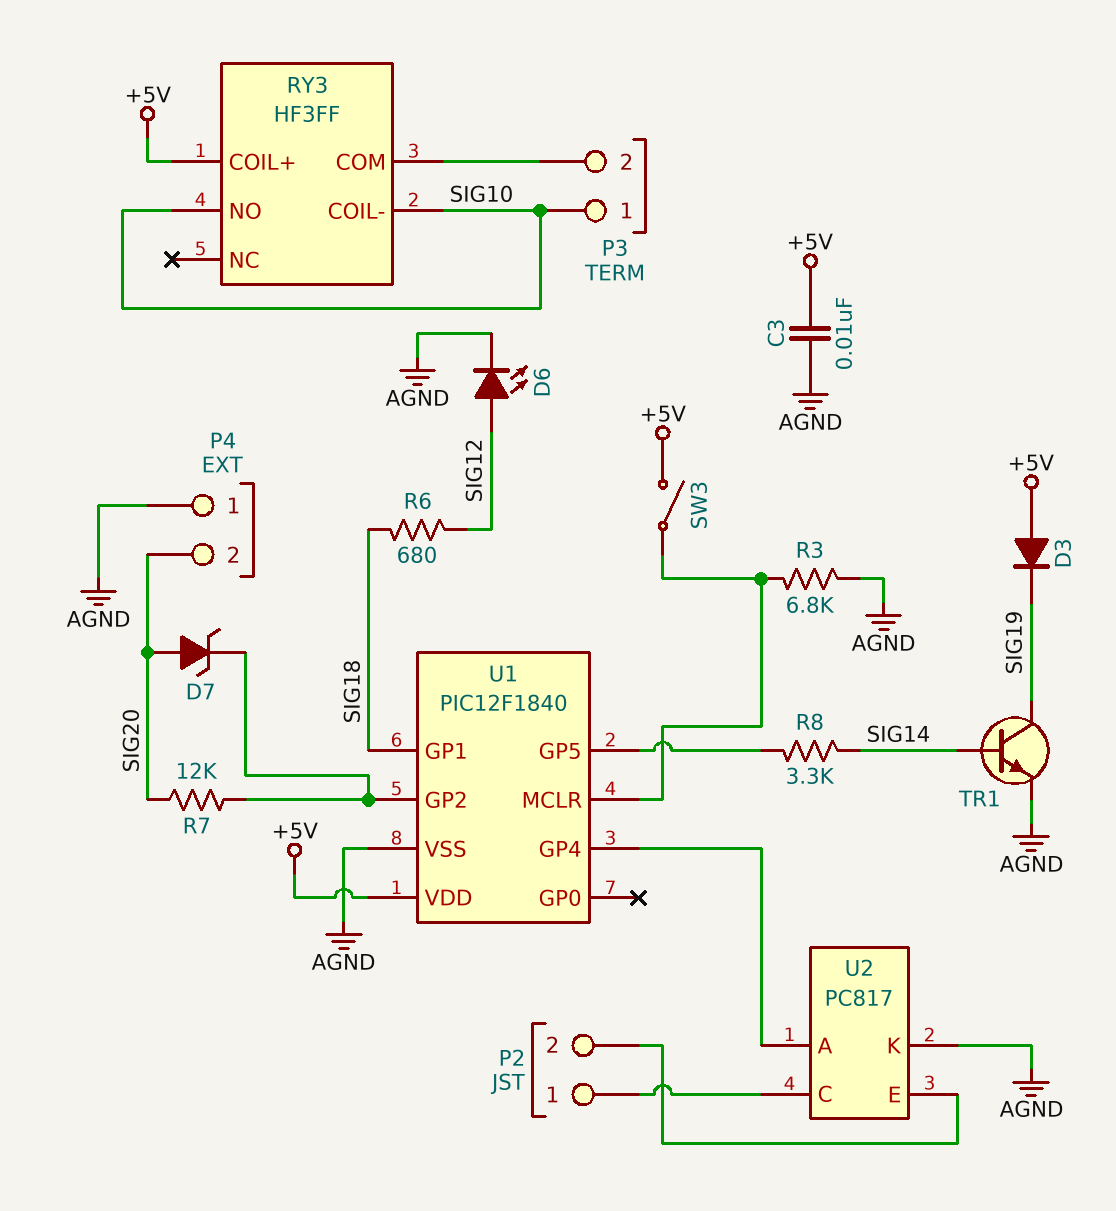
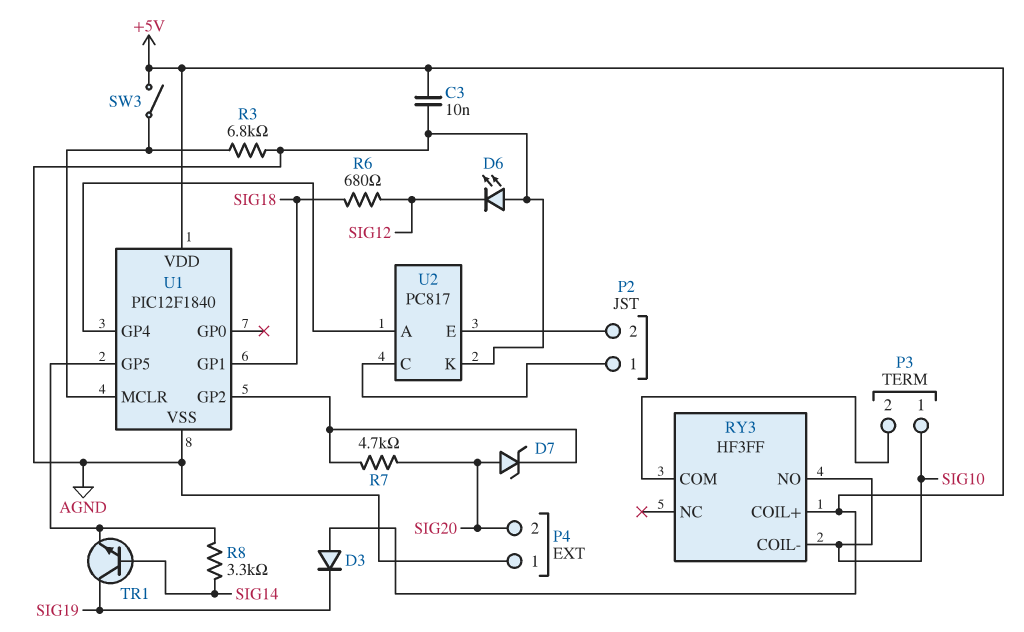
D6: LED (A SIG12, K AGND) -> LED (A AGND, K SIG12)
R7: 12k (SIG20, U1/GP2) -> 4.7k (SIG20, U1/GP2)
TR1: NPN (B SIG14, C SIG19, E AGND) -> NPN (B SIG14, C SIG19, E U1/GP5)

